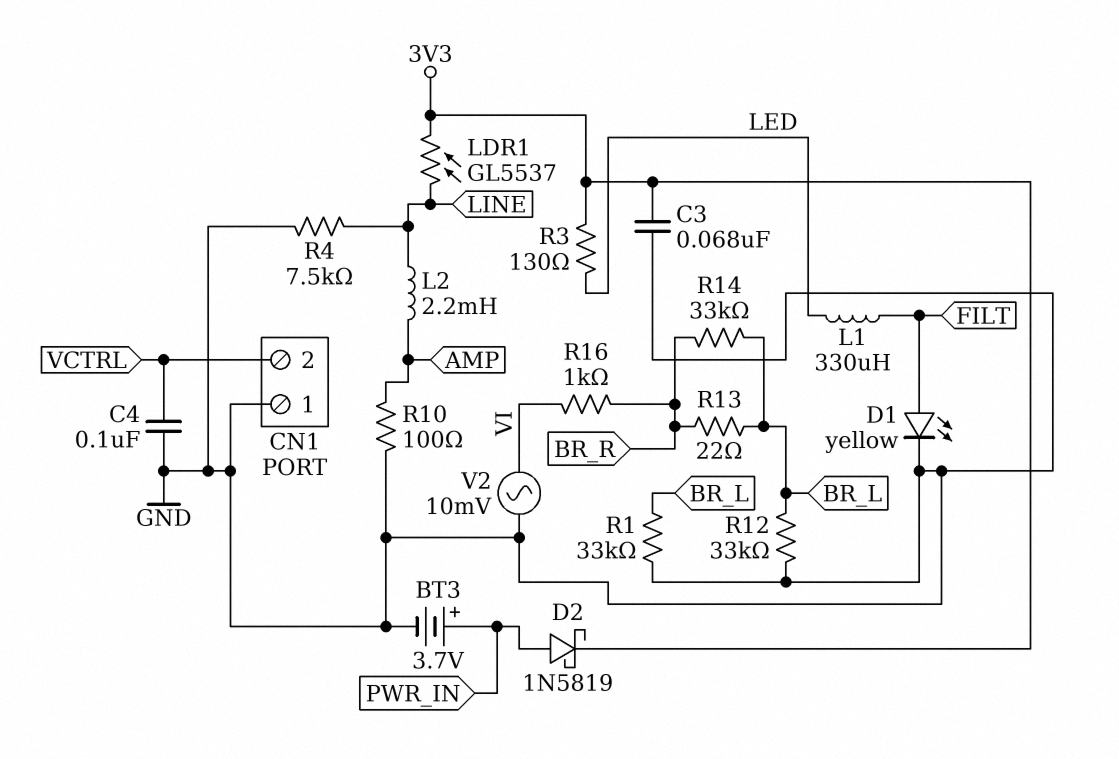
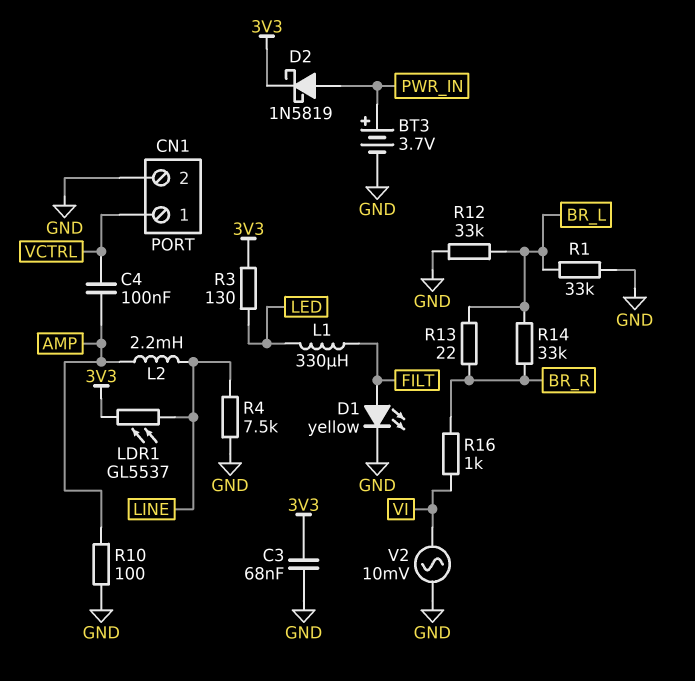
C4: 100nF (GND, VCTRL) -> 100nF (AMP, VCTRL)
CN1 pin 1: GND -> VCTRL
CN1 pin 2: VCTRL -> GND

